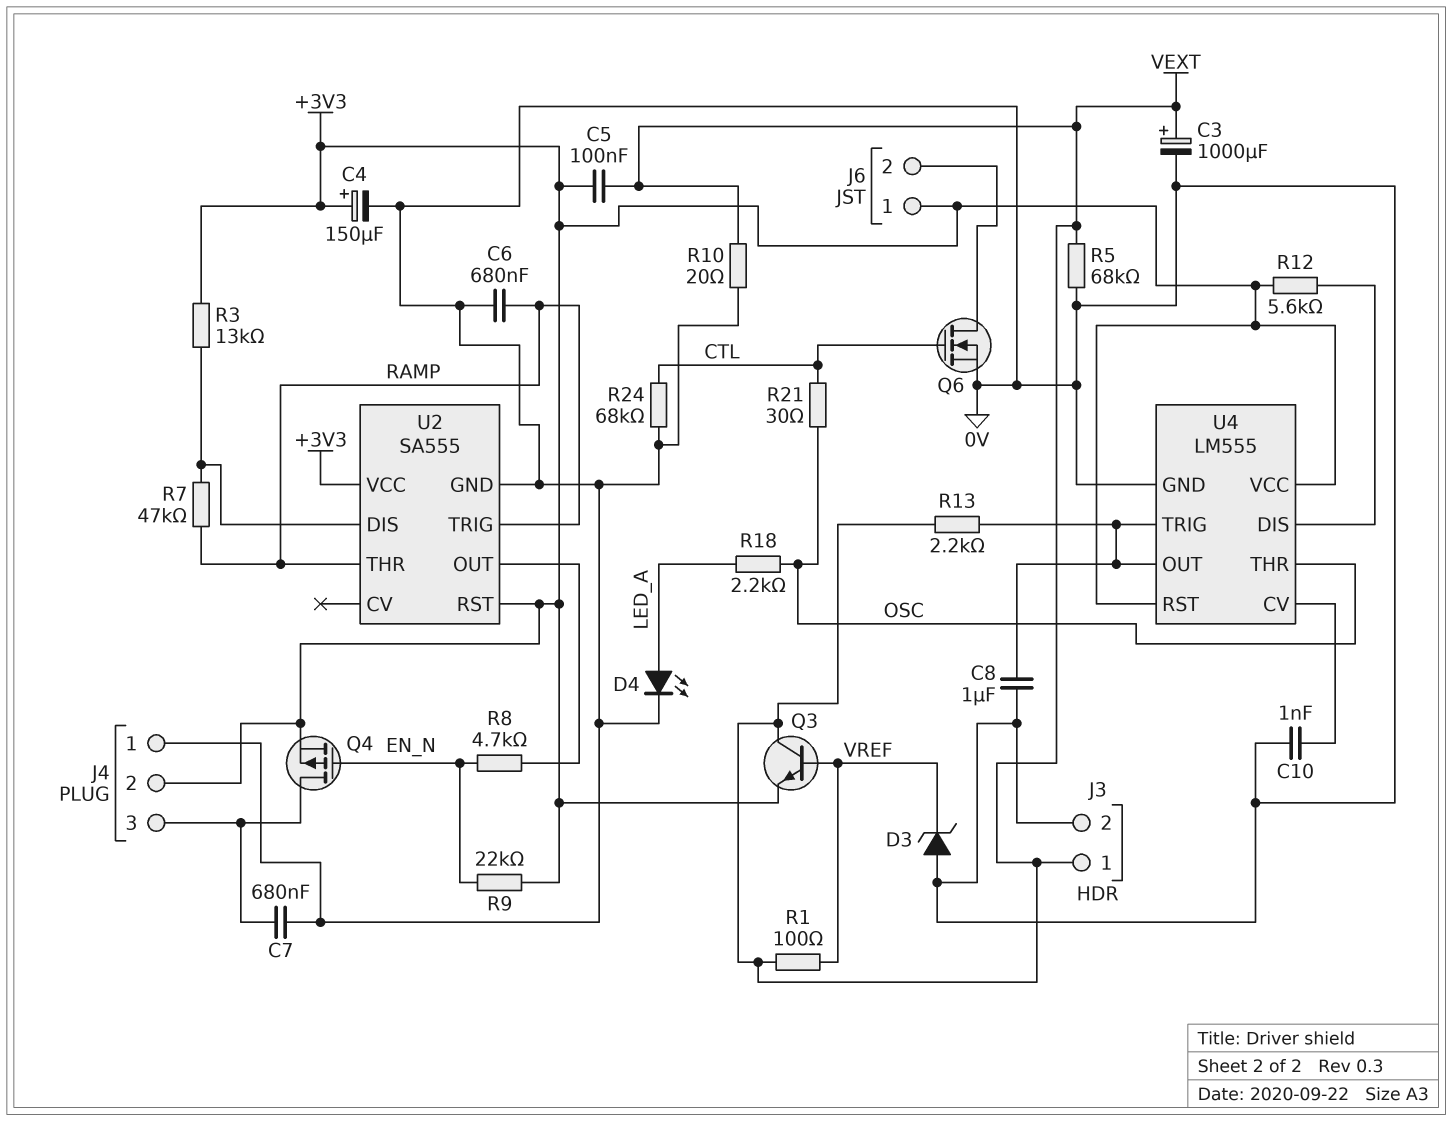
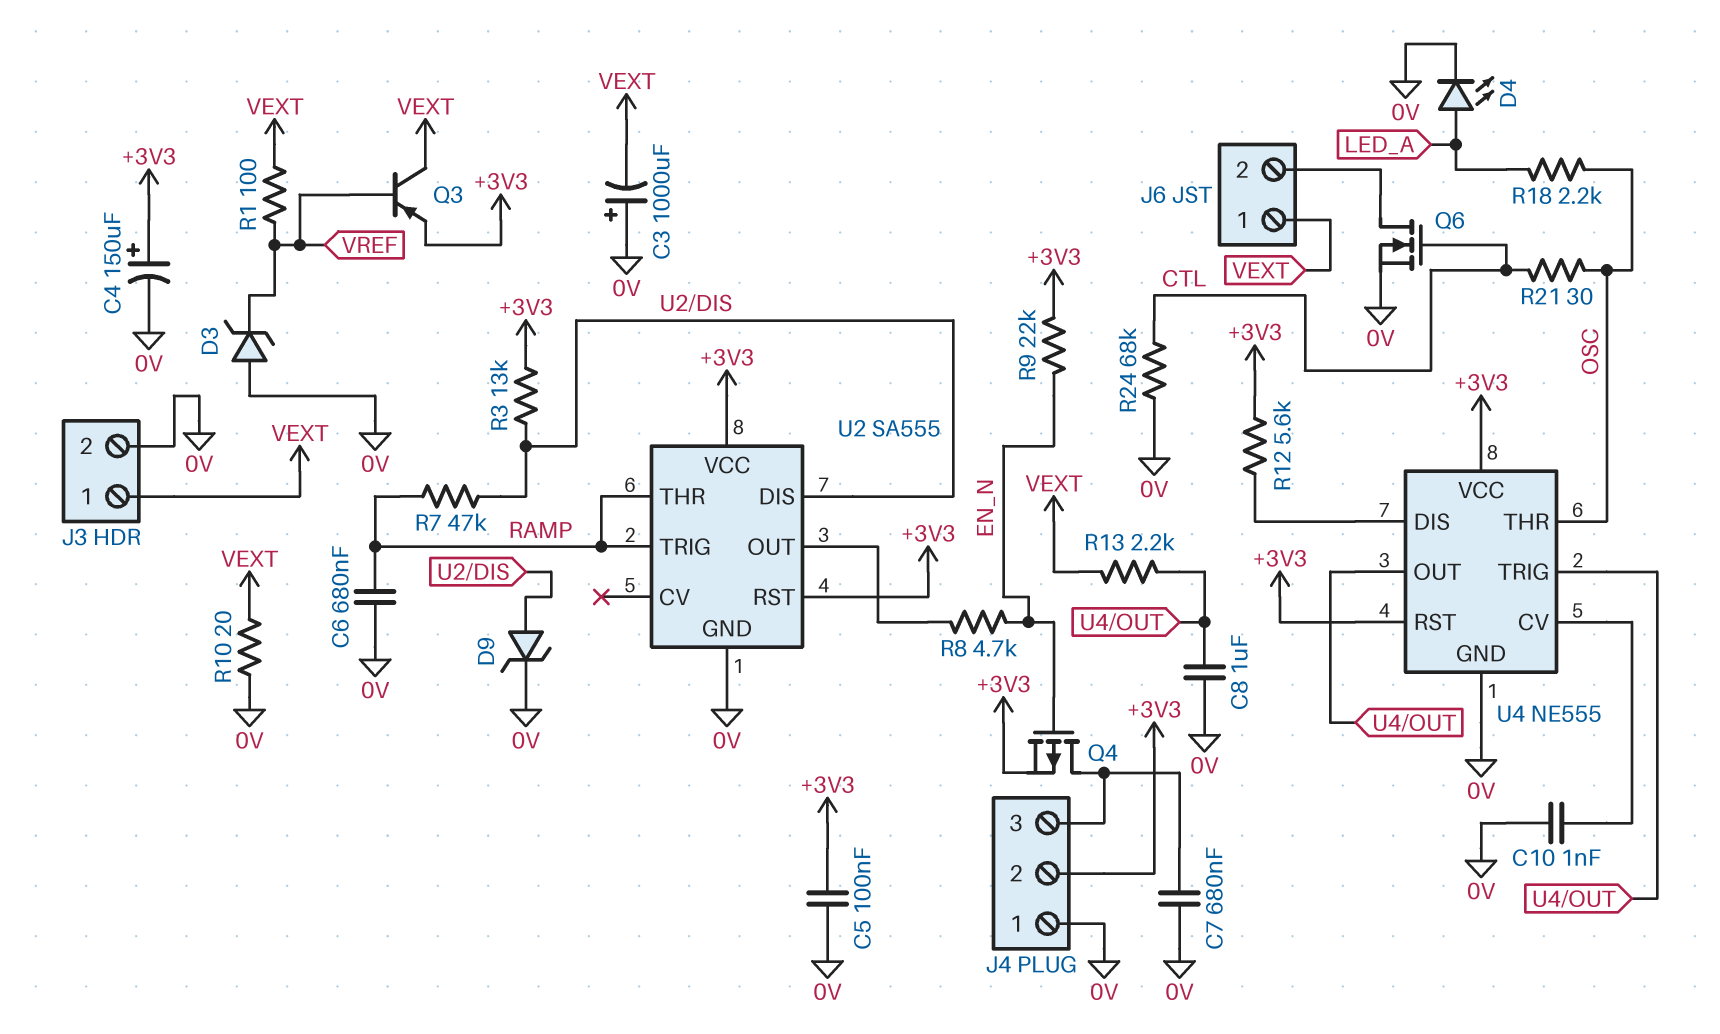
C3: 1000uF (plus VEXT, minus 0V) -> 1000uF (plus 0V, minus VEXT)
C5: 100nF (+3V3, VEXT) -> 100nF (+3V3, 0V)
D9: none -> zener (A U2/DIS, K 0V)
J6 pin 1: +3V3 -> VEXT
Q3: NPN (B VREF, C VEXT, E +3V3) -> PNP (B VREF, C VEXT, E +3V3)
R5: 68k (0V, VEXT) -> none
U4: LM555 -> NE555

